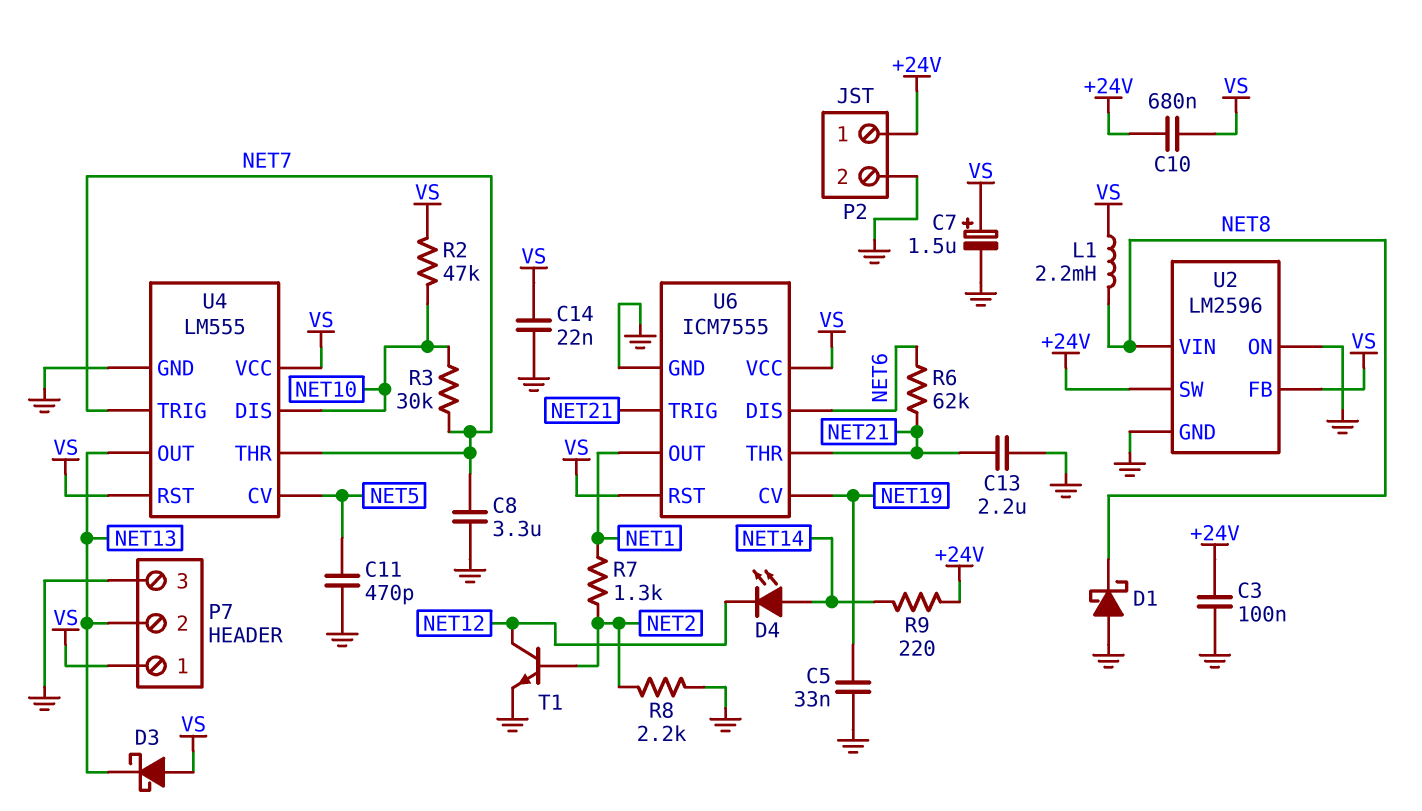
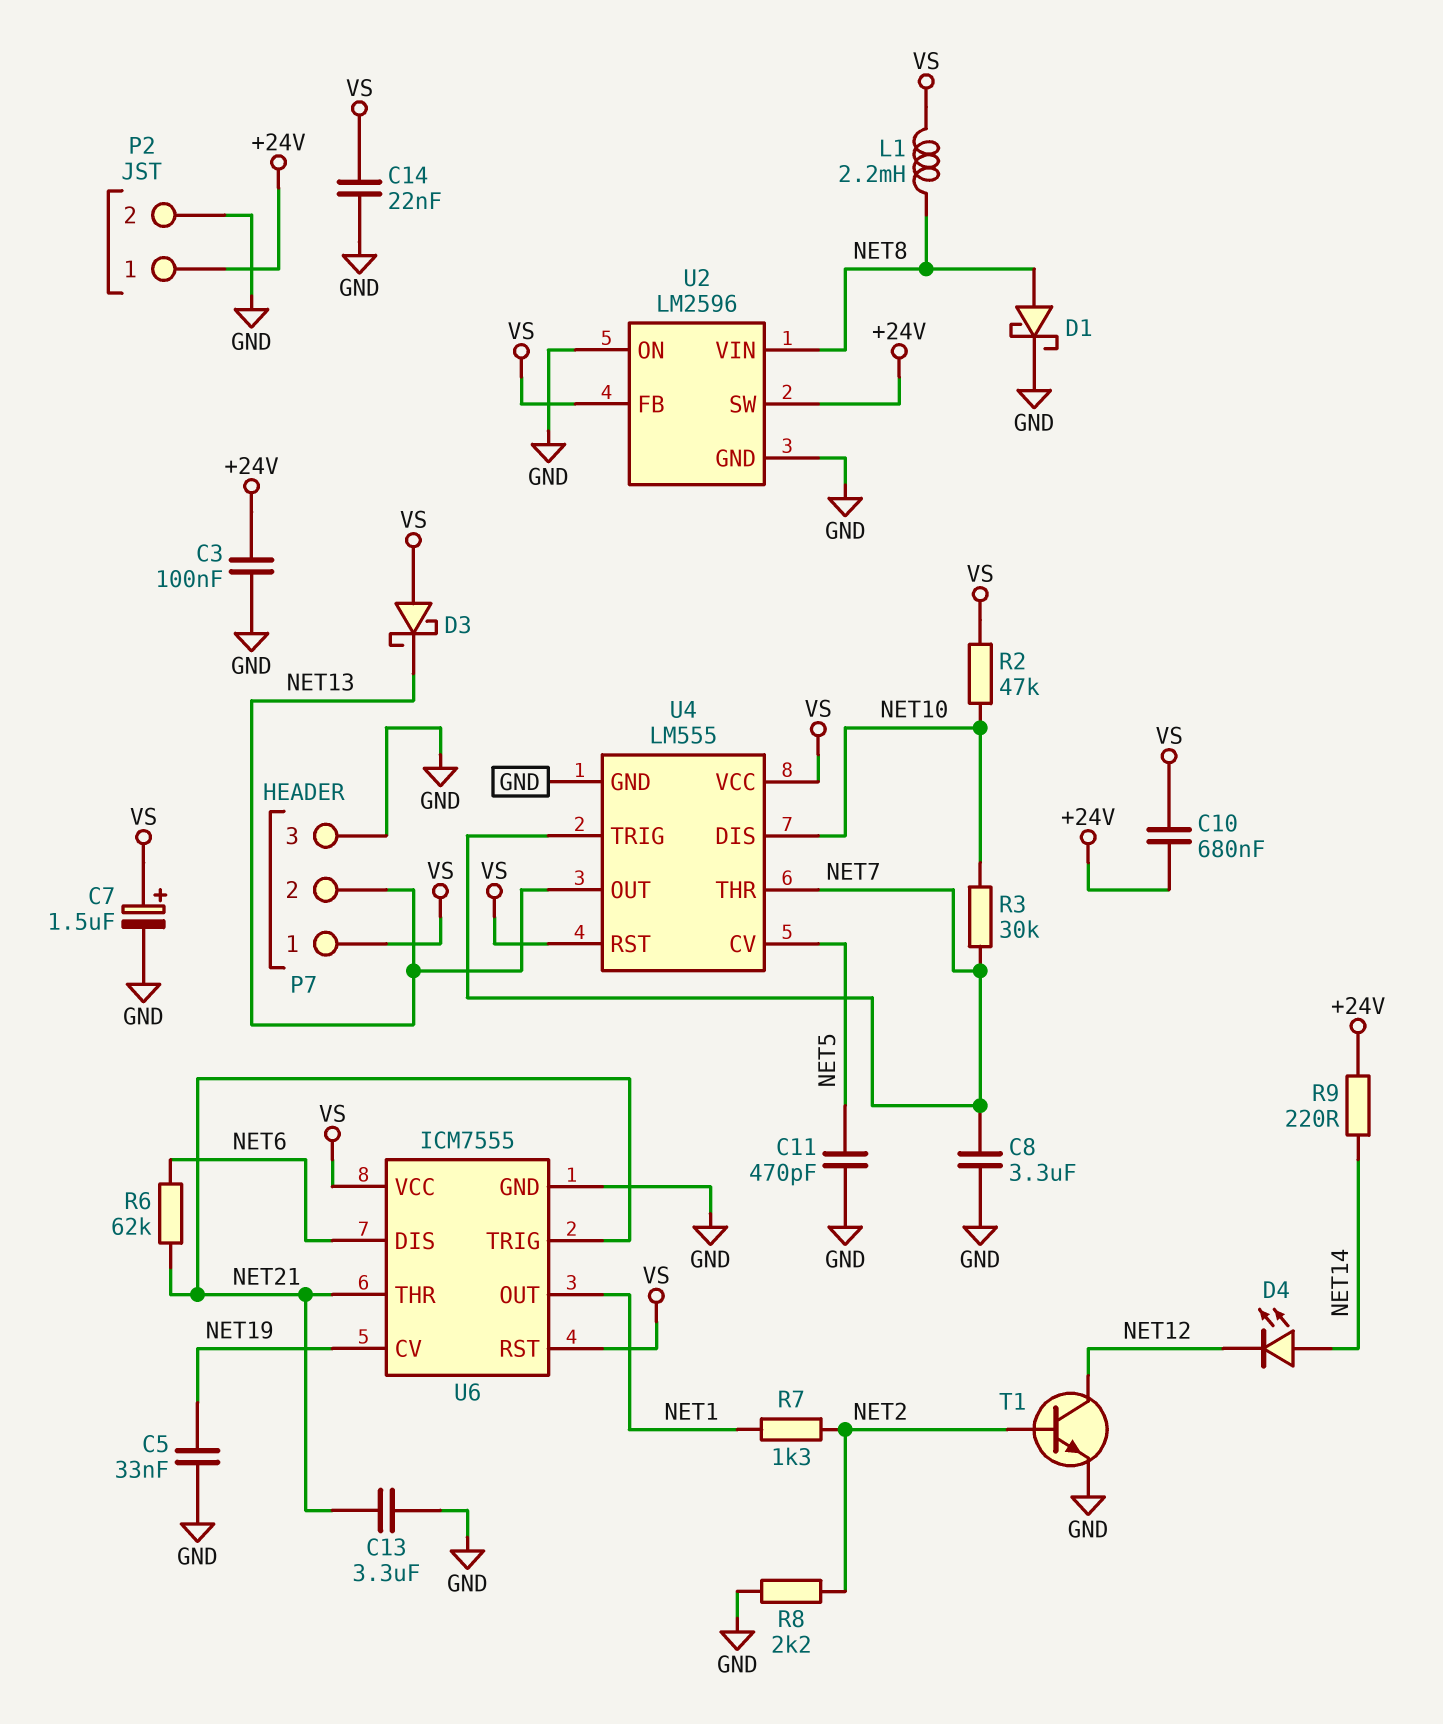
C13: 2.2uF (GND, NET21) -> 3.3uF (GND, NET21)
D1: schottky (A GND, K NET8) -> schottky (A NET8, K GND)

